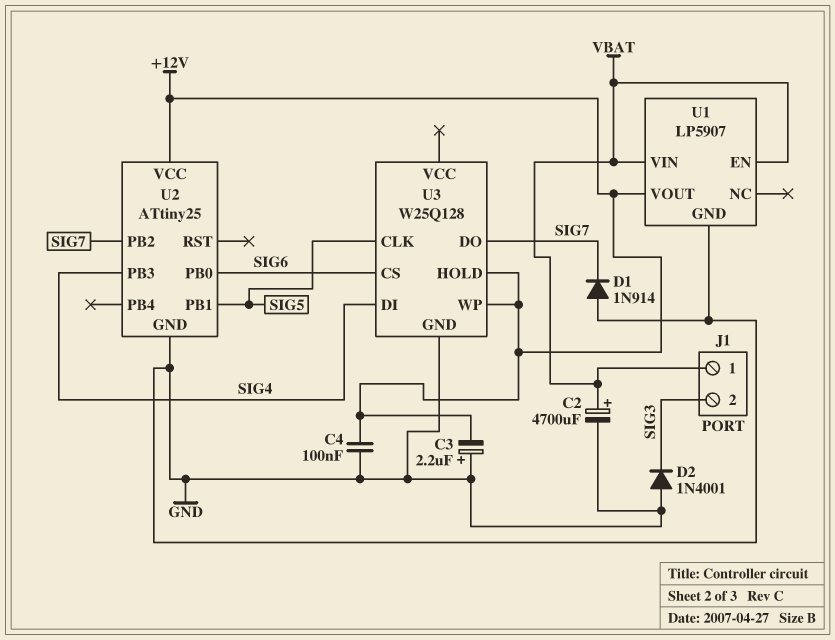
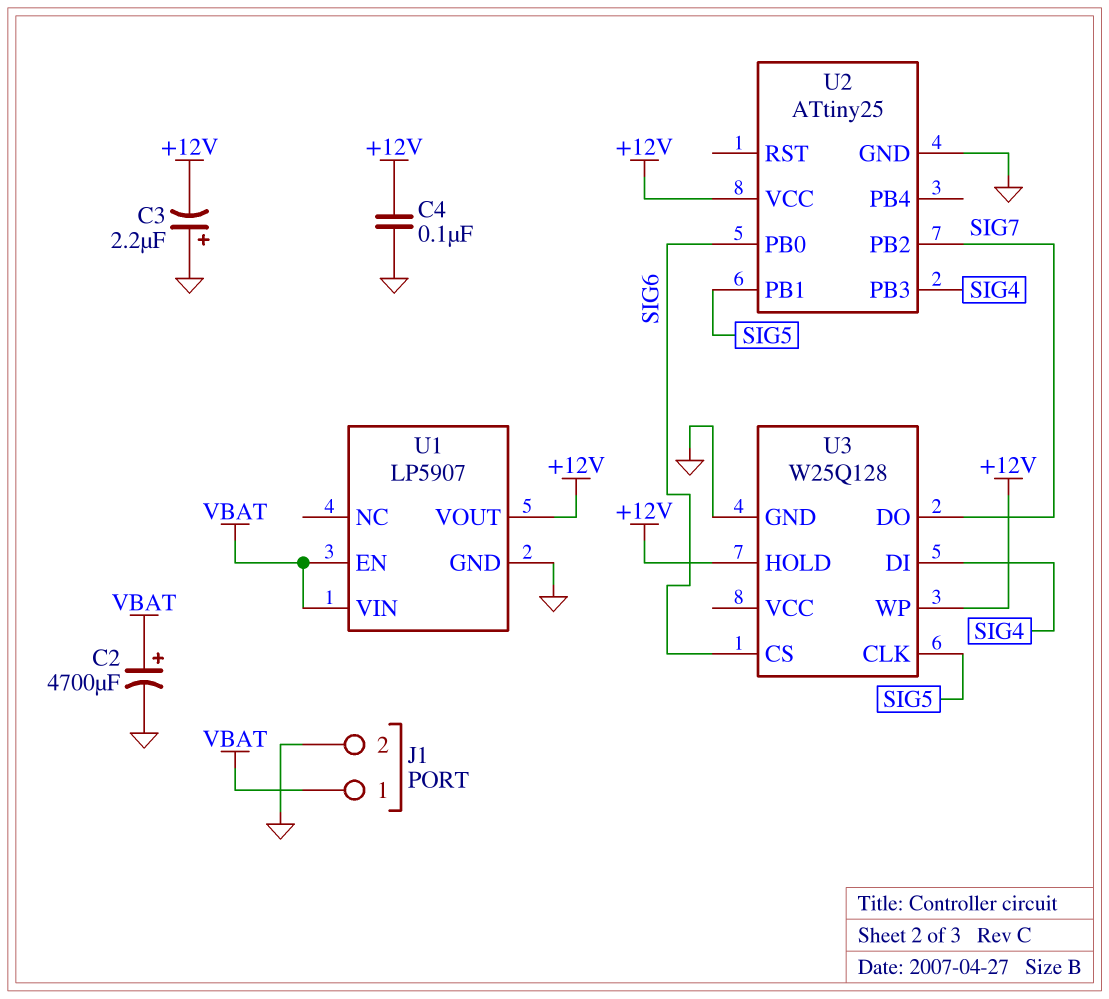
D1: diode 1N914 (A GND, K SIG7) -> none
D2: diode 1N4001 (A GND, K SIG3) -> none
J1 pin 2: SIG3 -> GND

